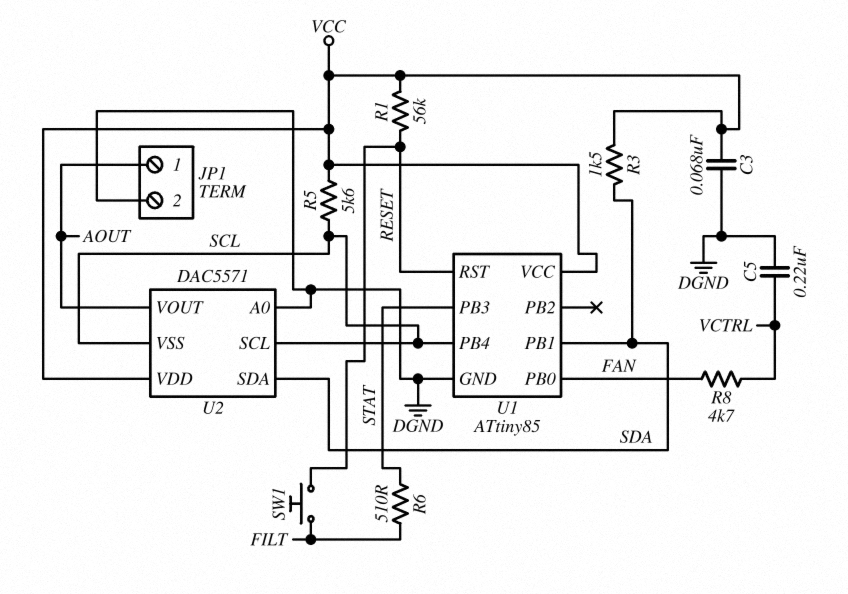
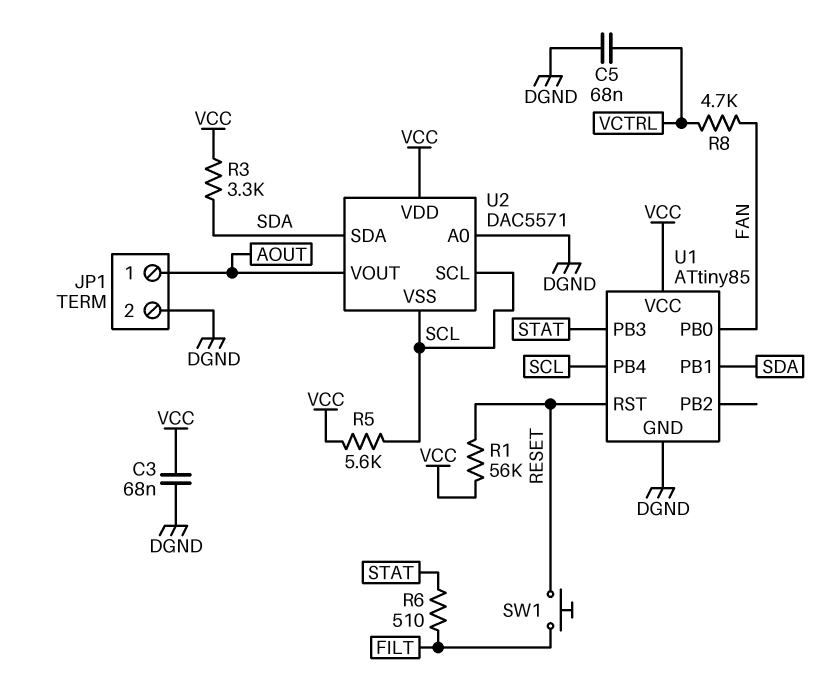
C5: 220nF (DGND, VCTRL) -> 68nF (DGND, VCTRL)
R3: 1.5k (SDA, VCC) -> 3.3k (SDA, VCC)

